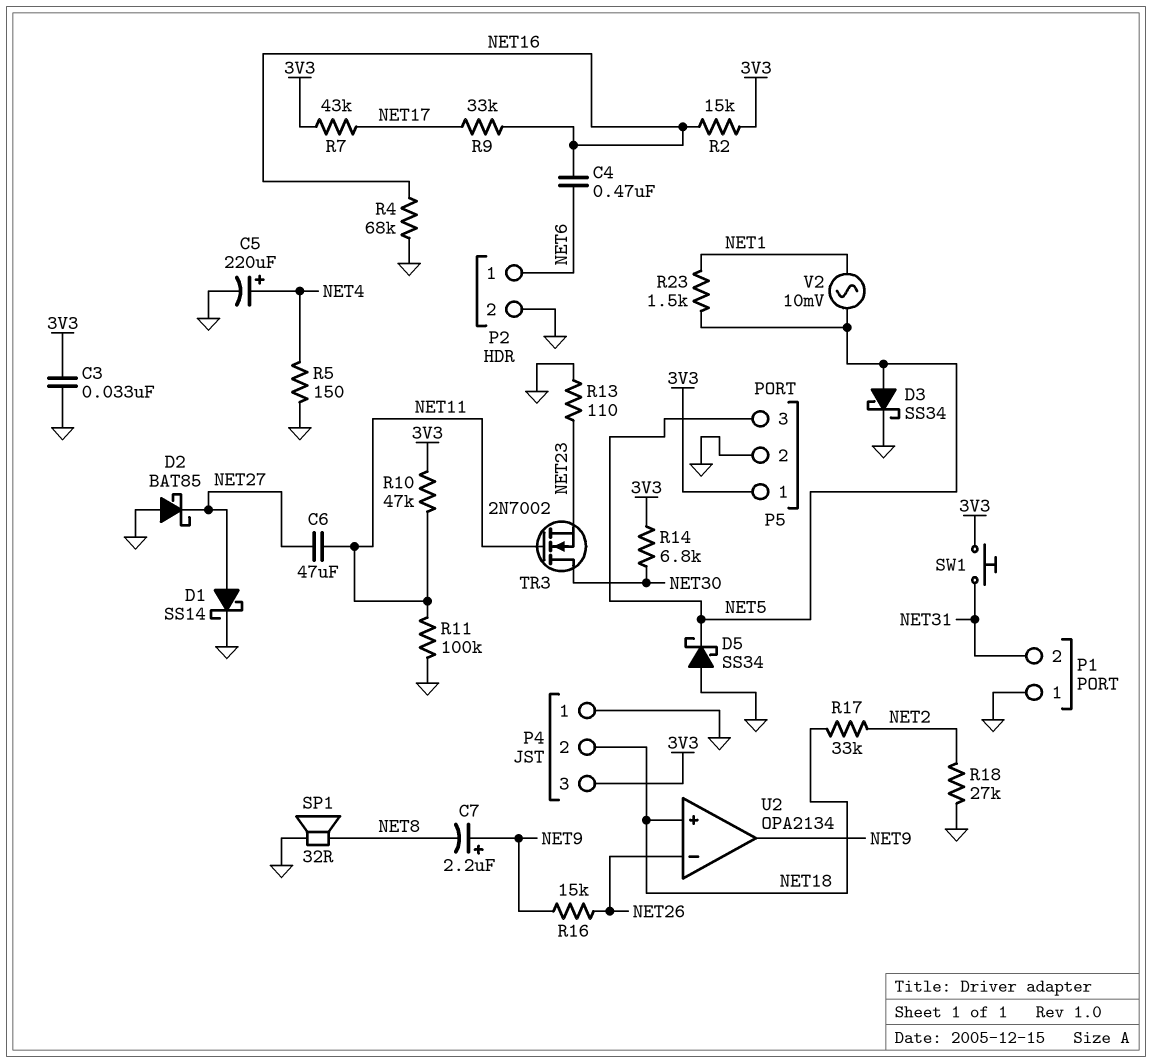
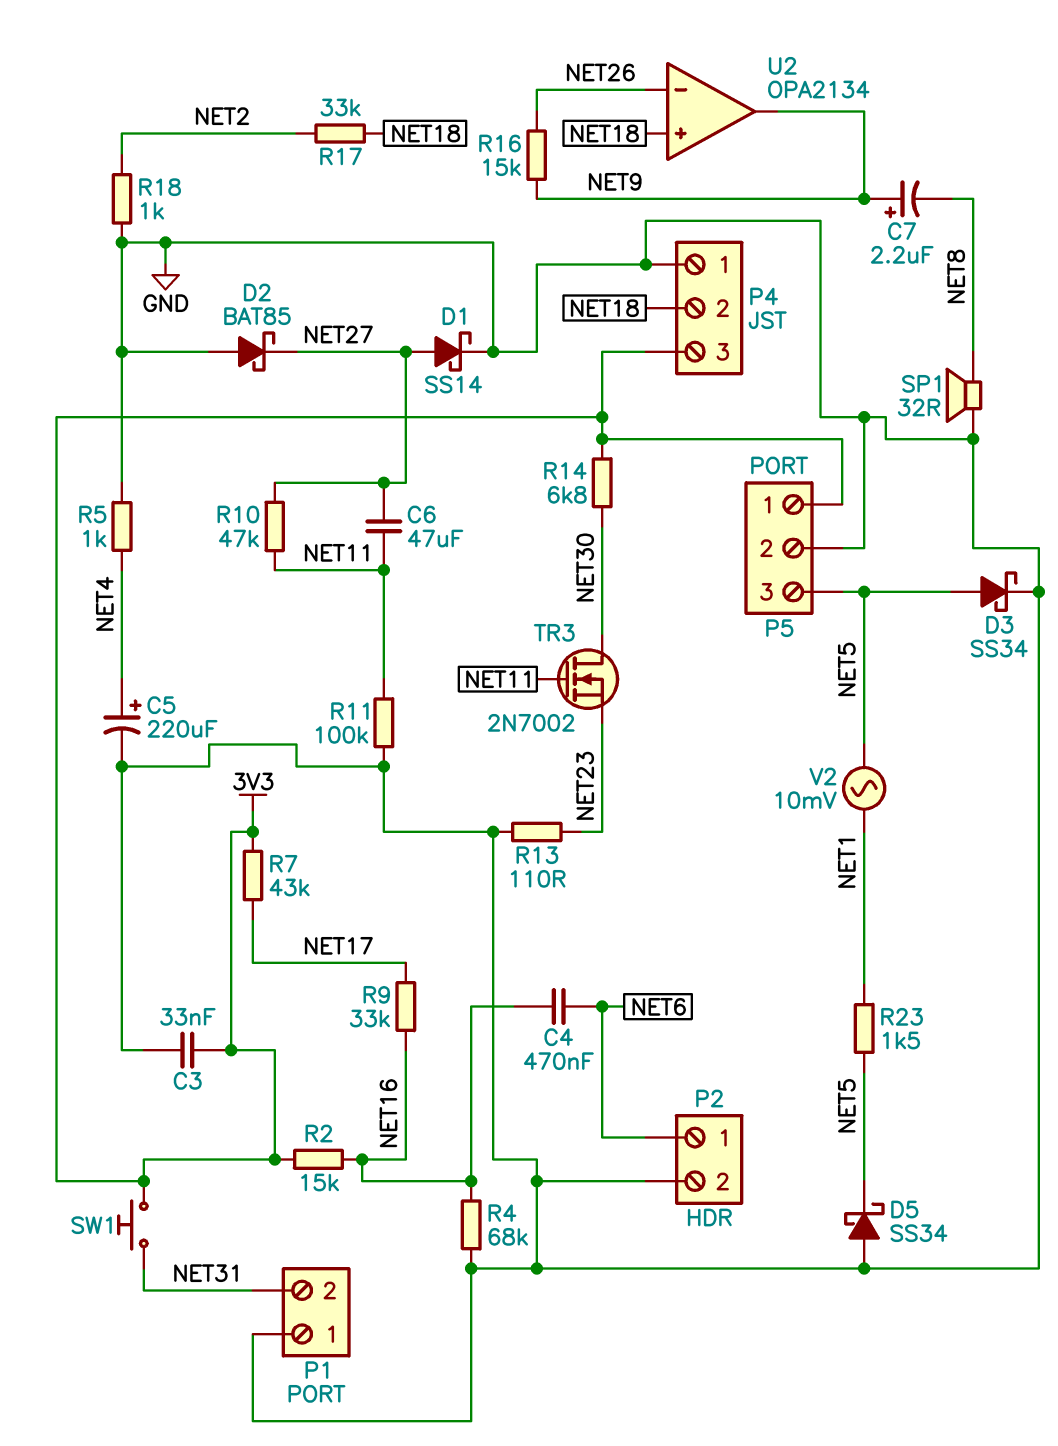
R5: 150 (GND, NET4) -> 1k (GND, NET4)
R10: 47k (3V3, NET11) -> 47k (NET11, NET27)
R18: 27k (GND, NET2) -> 1k (GND, NET2)

